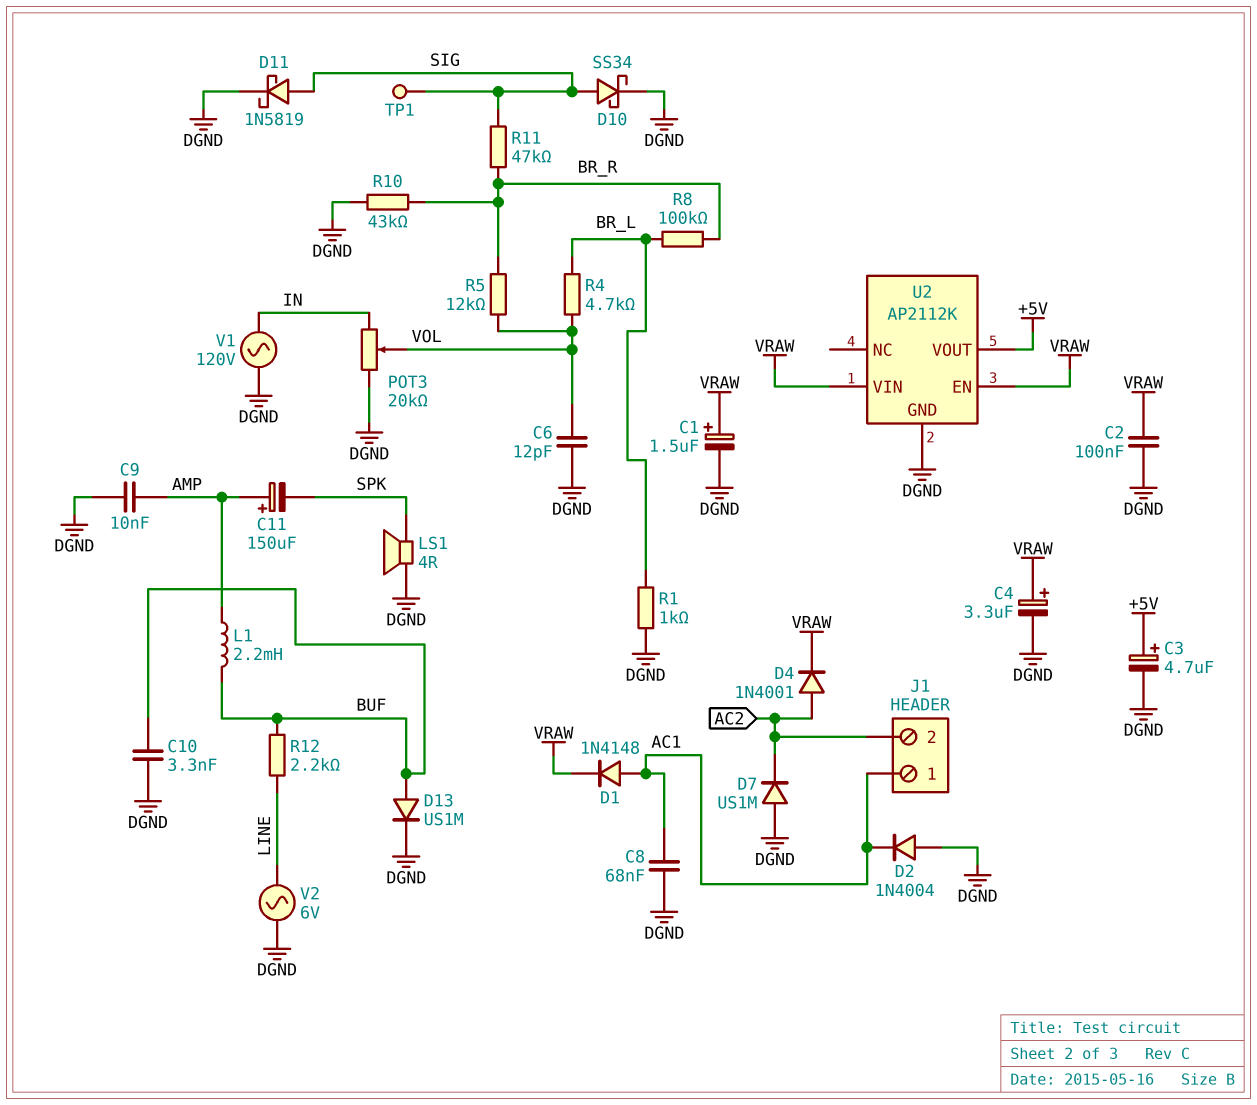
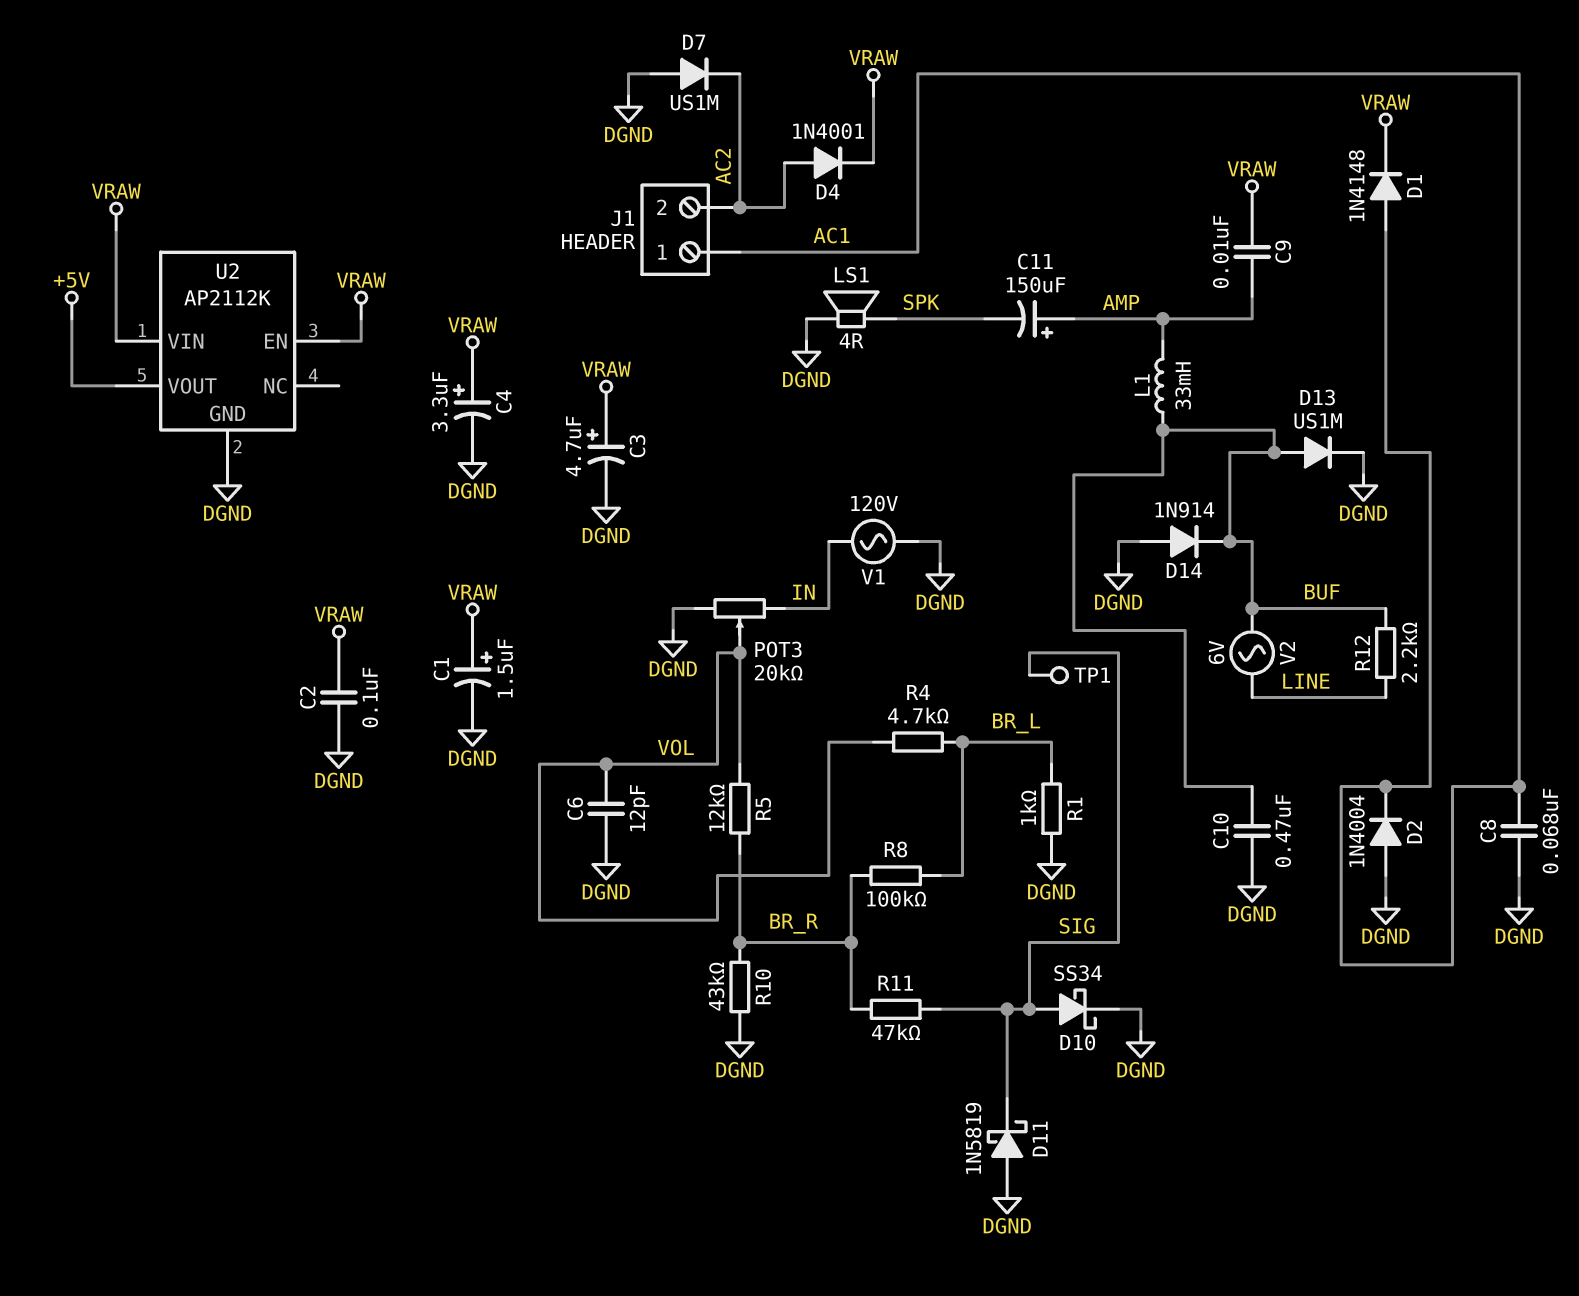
C3: 4.7uF (plus +5V, minus DGND) -> 4.7uF (plus VRAW, minus DGND)
C9: 10nF (AMP, DGND) -> 10nF (AMP, VRAW)
C10: 3.3nF (BUF, DGND) -> 470nF (BUF, DGND)
D11: schottky 1N5819 (A SIG, K DGND) -> schottky 1N5819 (A DGND, K SIG)
D14: none -> diode 1N914 (A DGND, K BUF)
L1: 2.2mH (AMP, BUF) -> 33mH (AMP, BUF)
V2: AC 6V (DGND, LINE) -> AC 6V (BUF, LINE)

